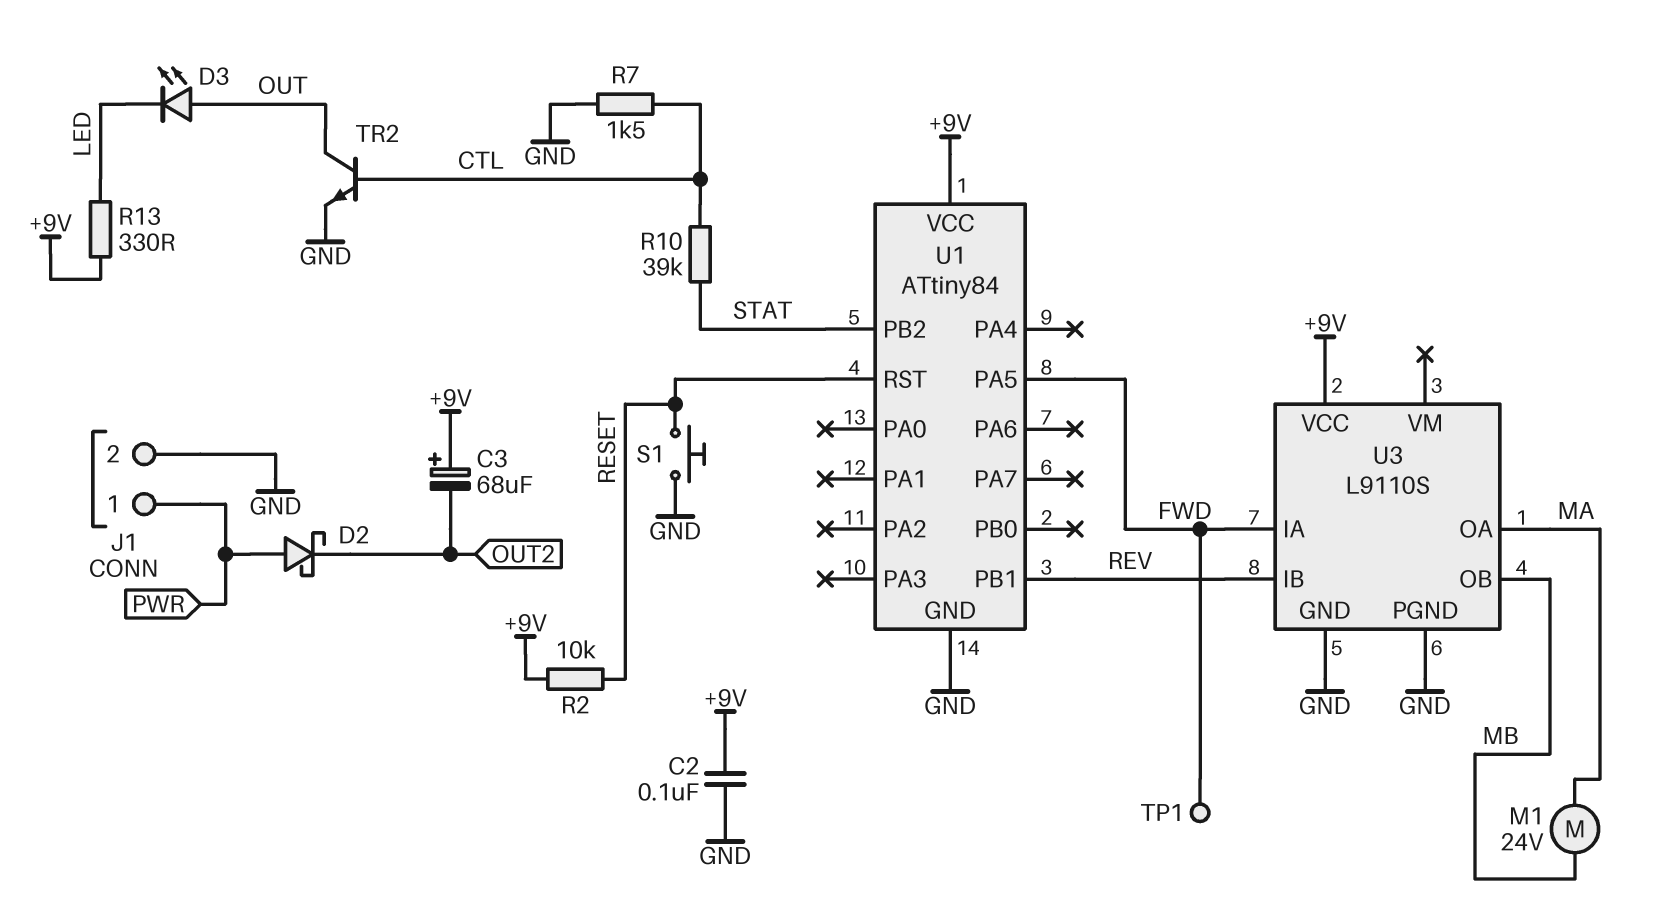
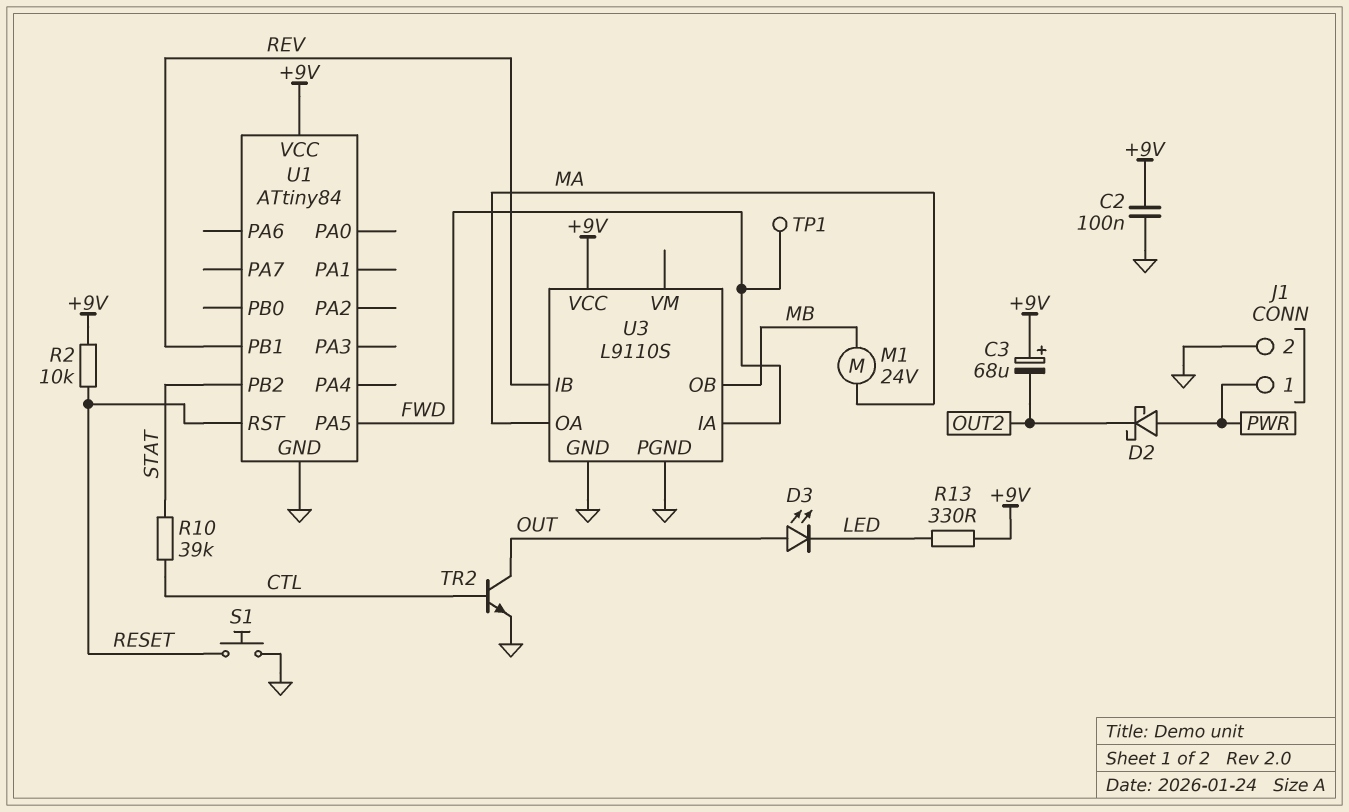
R7: 1.5k (CTL, GND) -> none

